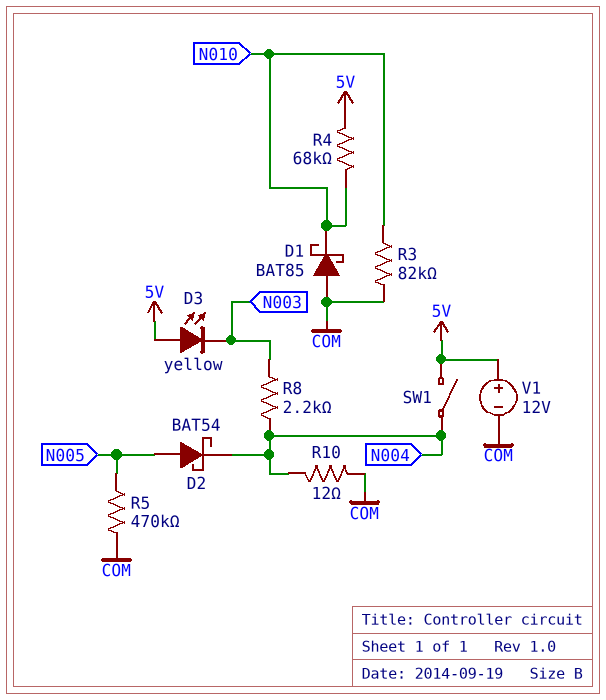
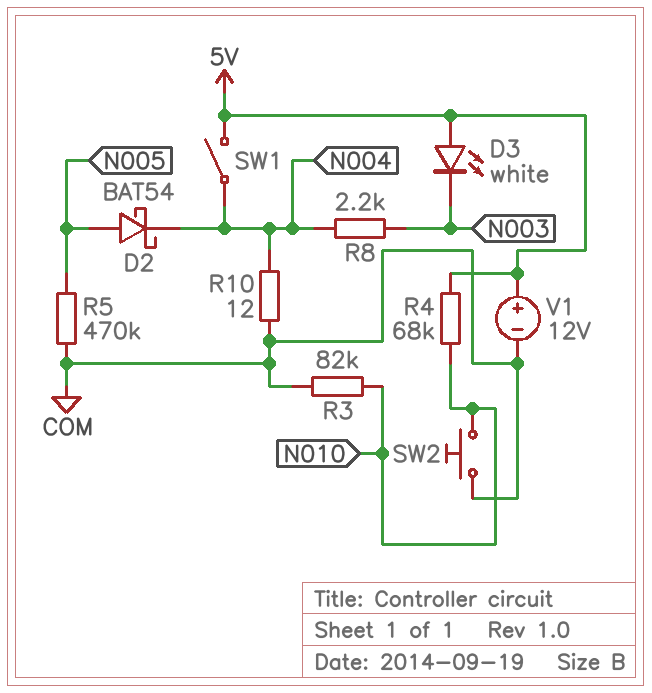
D1: schottky BAT85 (A COM, K N010) -> none
D3: LED yellow (A 5V, K N003) -> LED white (A 5V, K N003)
SW2: none -> button (COM, N010)

